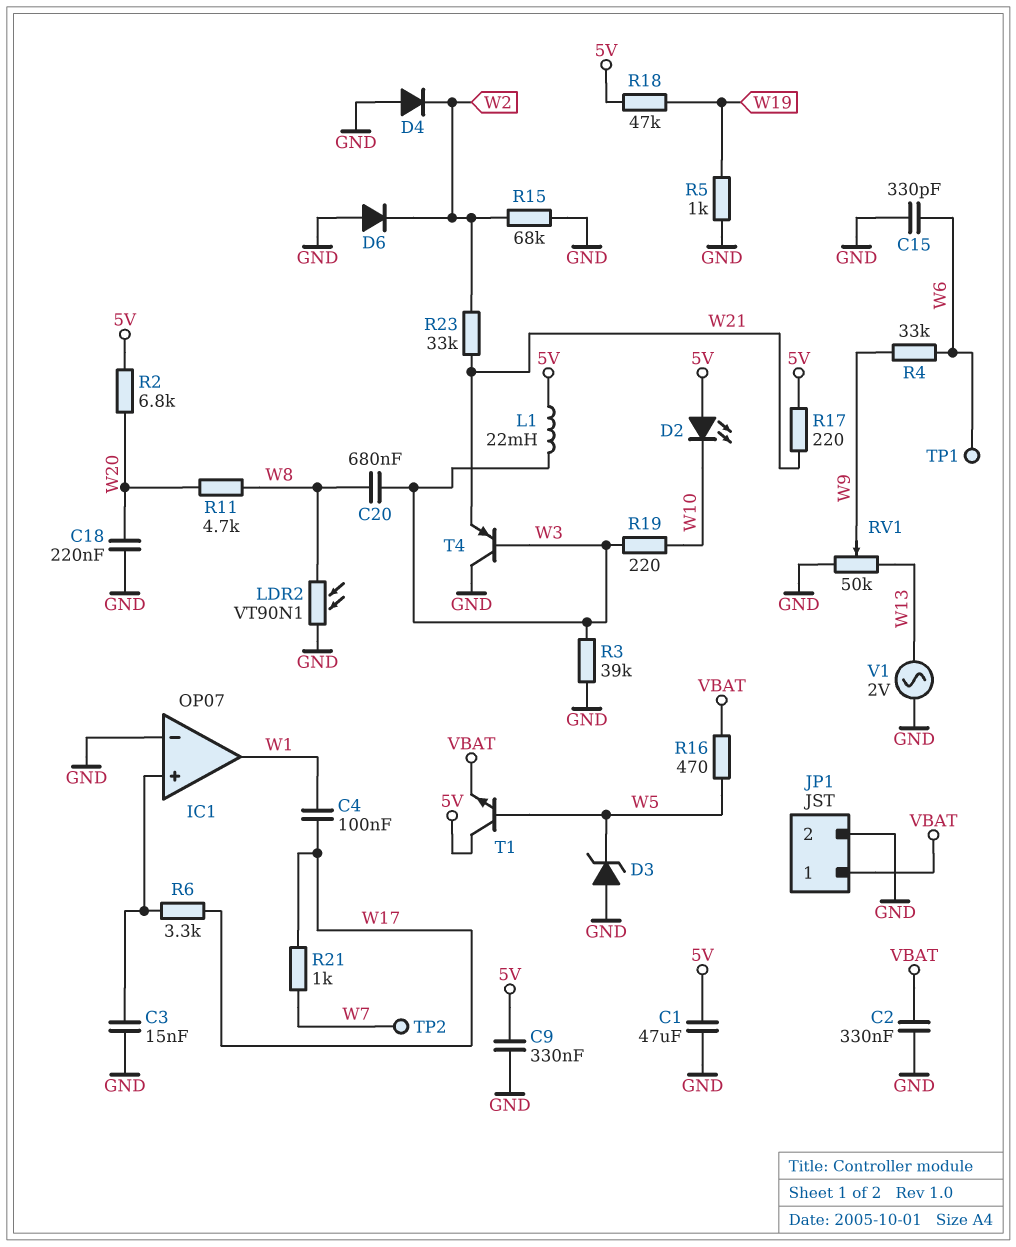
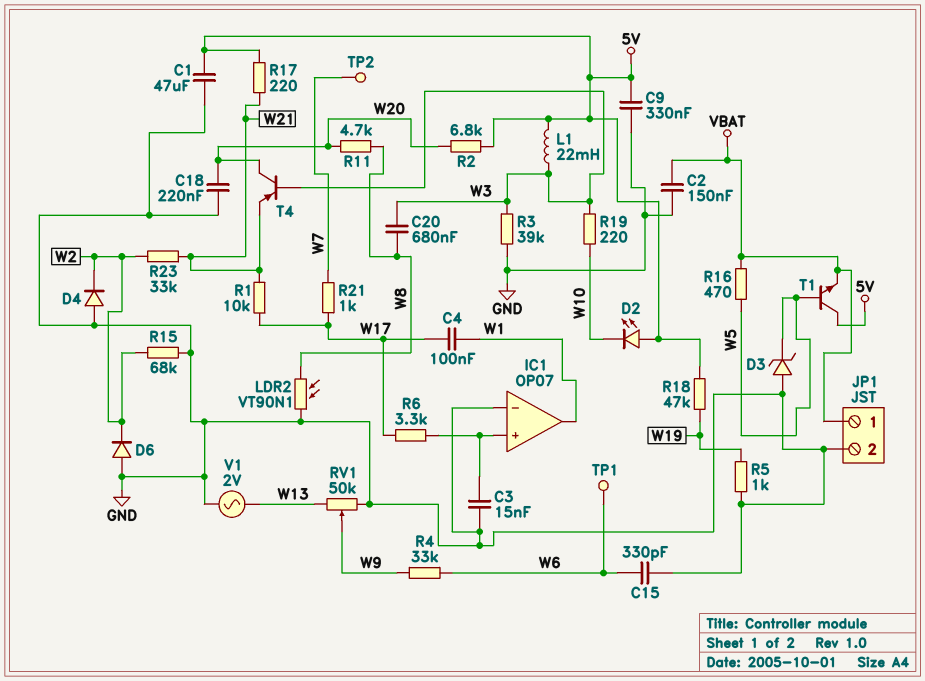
C2: 330nF (GND, VBAT) -> 150nF (GND, VBAT)
R1: none -> 10k (W17, W21)
T4: PNP (B W3, C GND, E W21) -> PNP (B W3, C W20, E W21)

